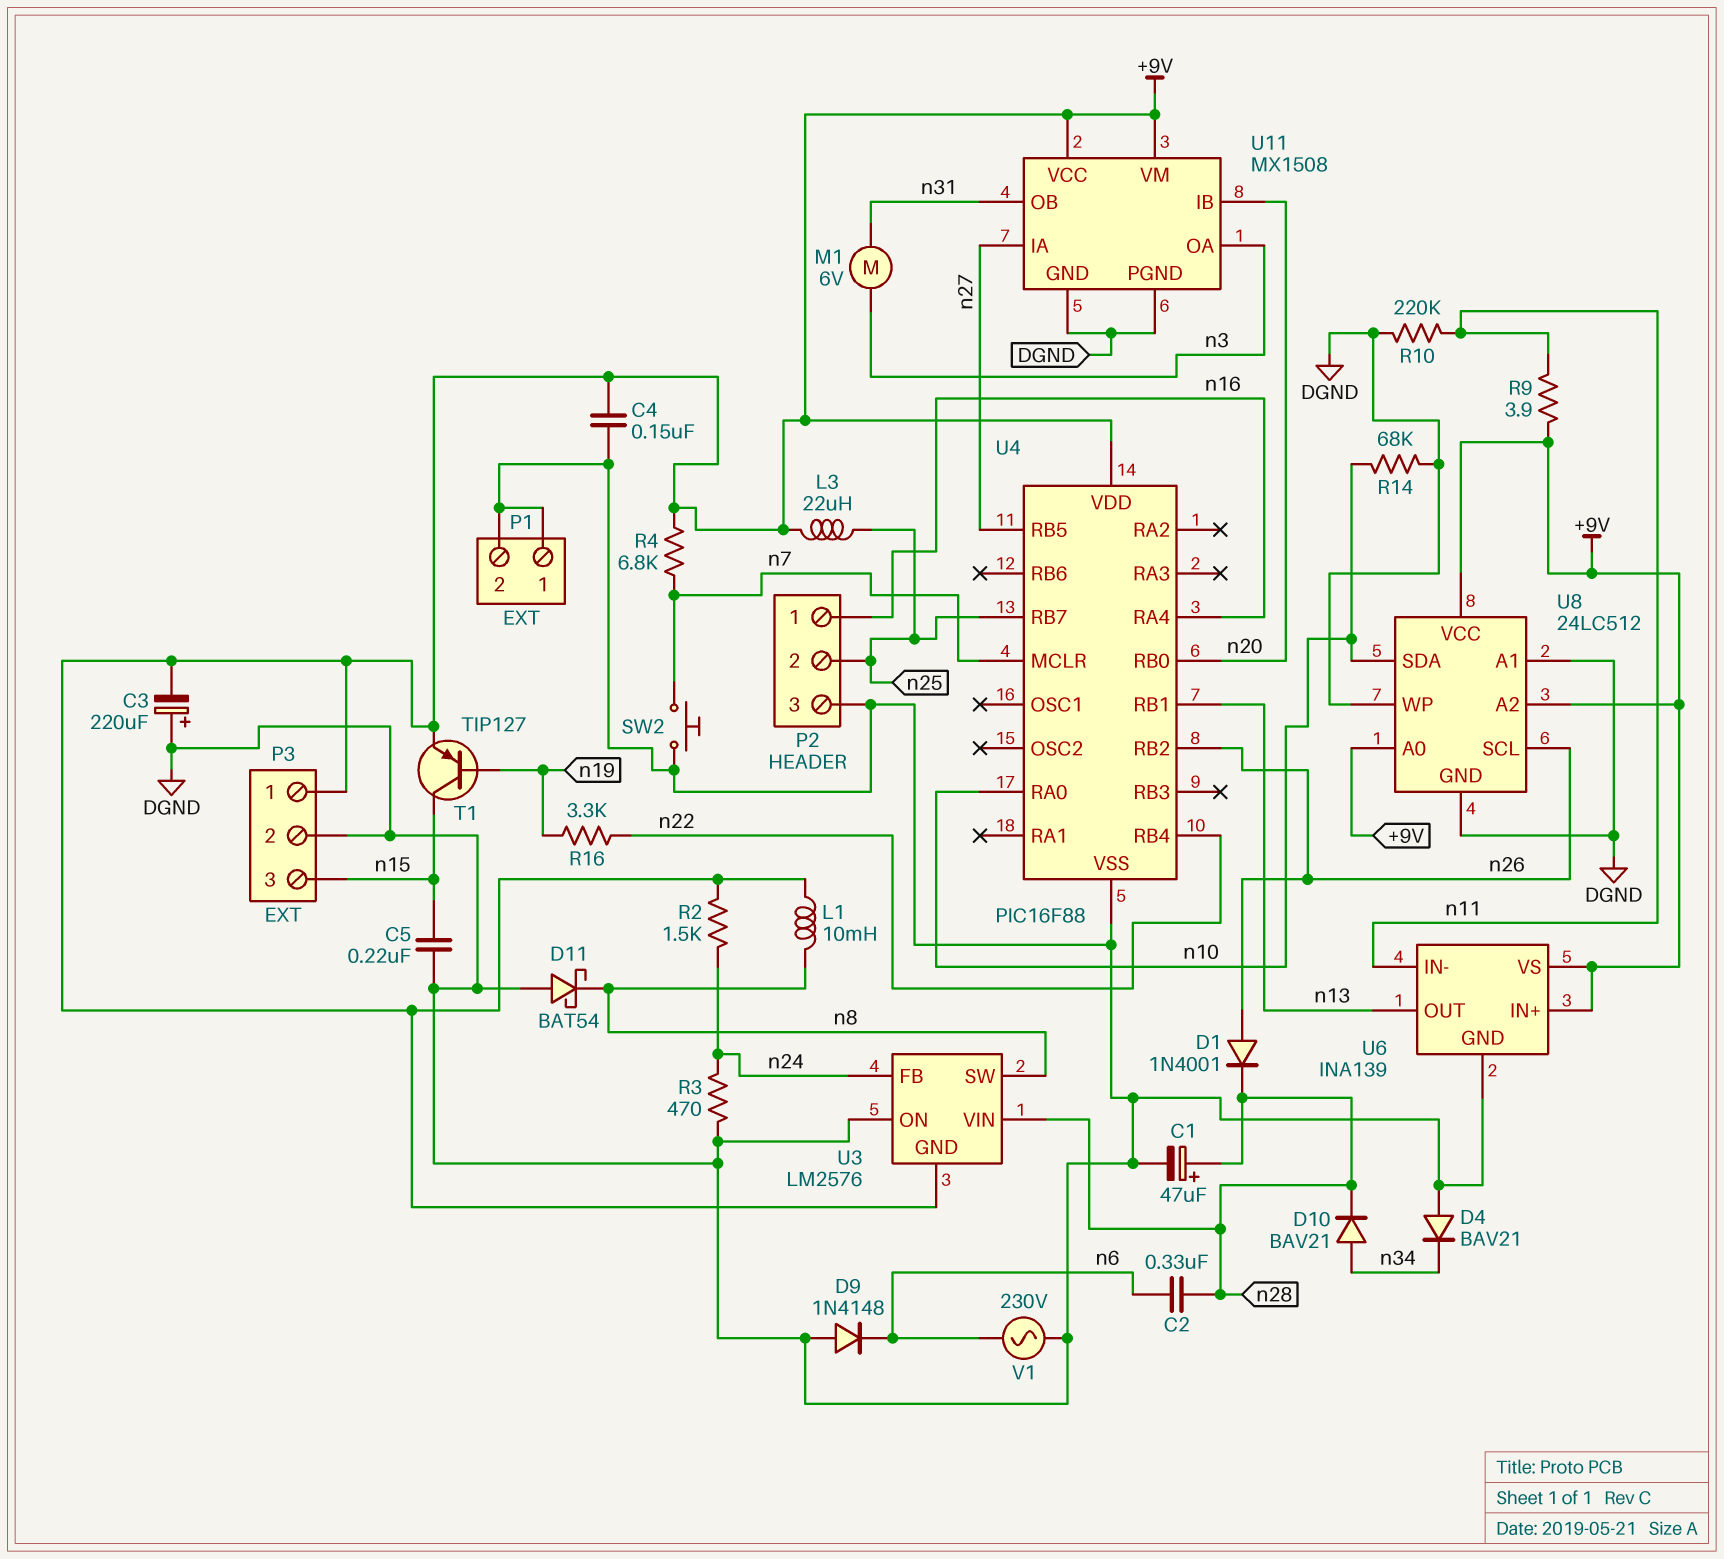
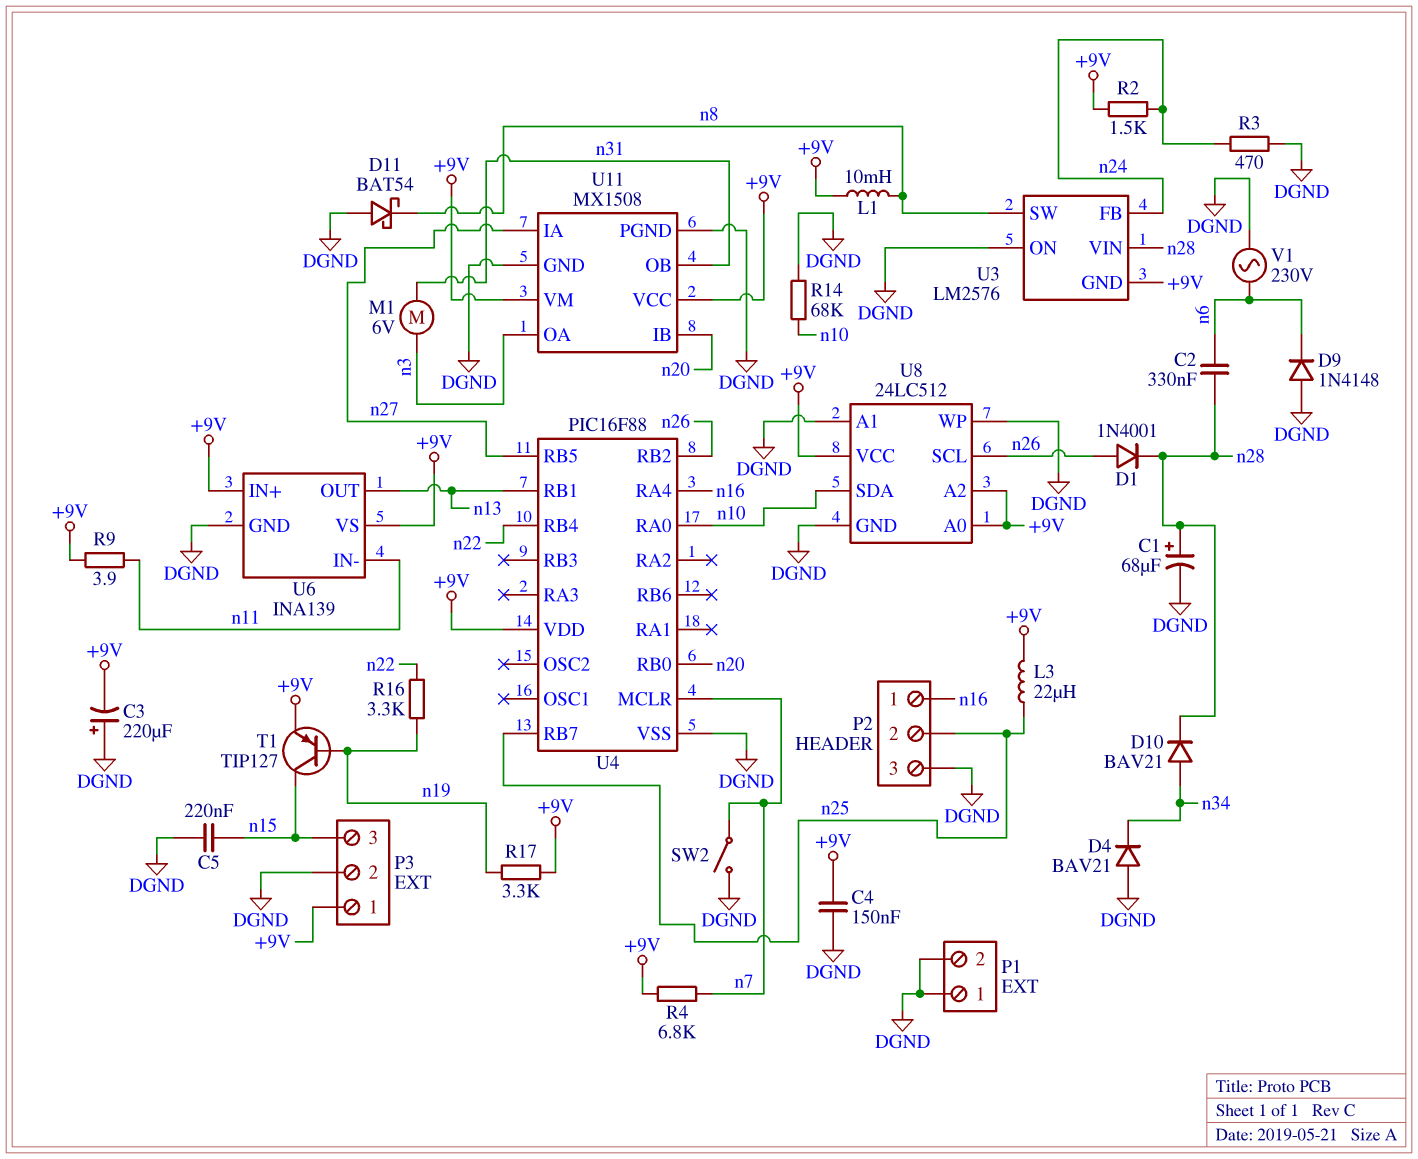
C1: 47uF (plus n28, minus DGND) -> 68uF (plus n28, minus DGND)
R10: 220k (DGND, n11) -> none
R17: none -> 3.3k (+9V, n19)
SW2: button (DGND, n7) -> switch (DGND, n7)

